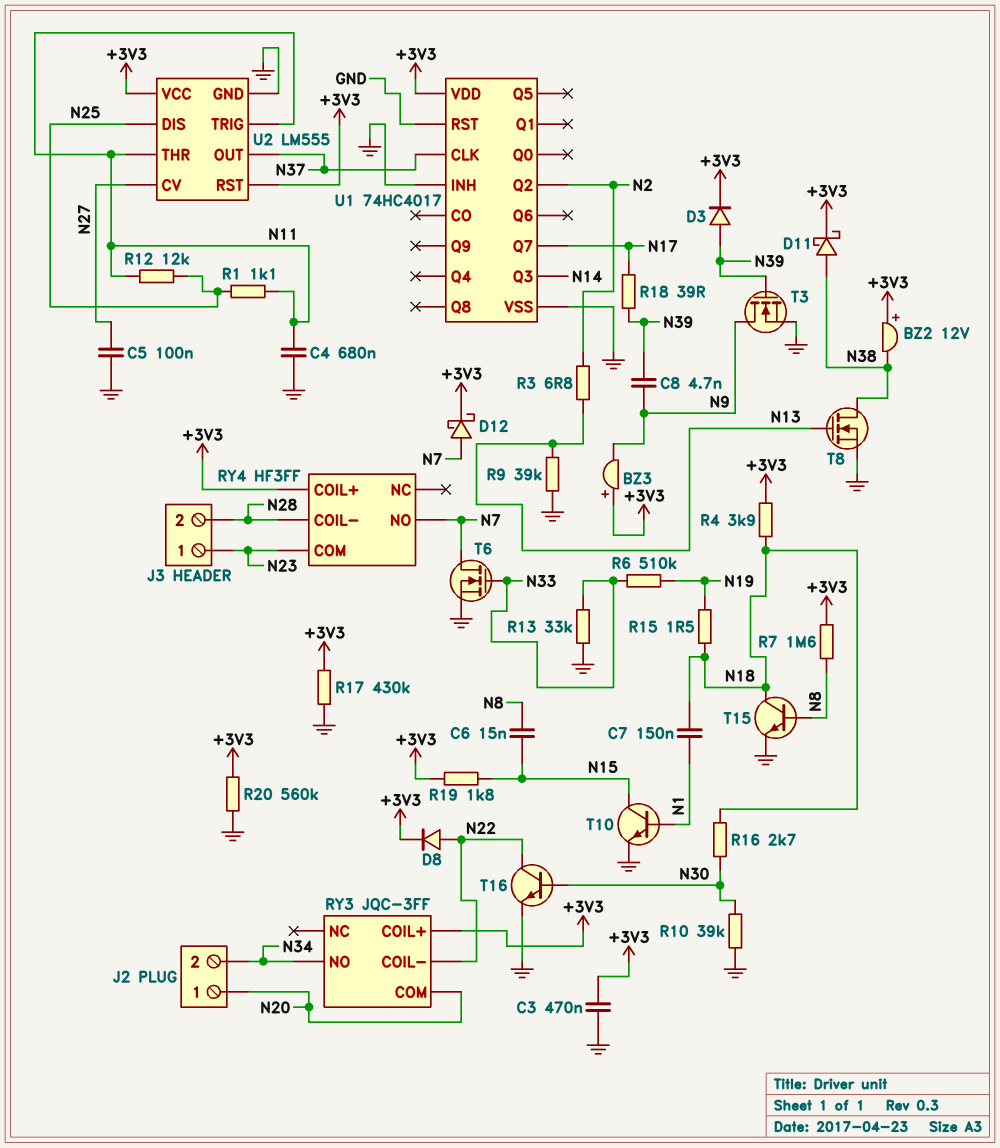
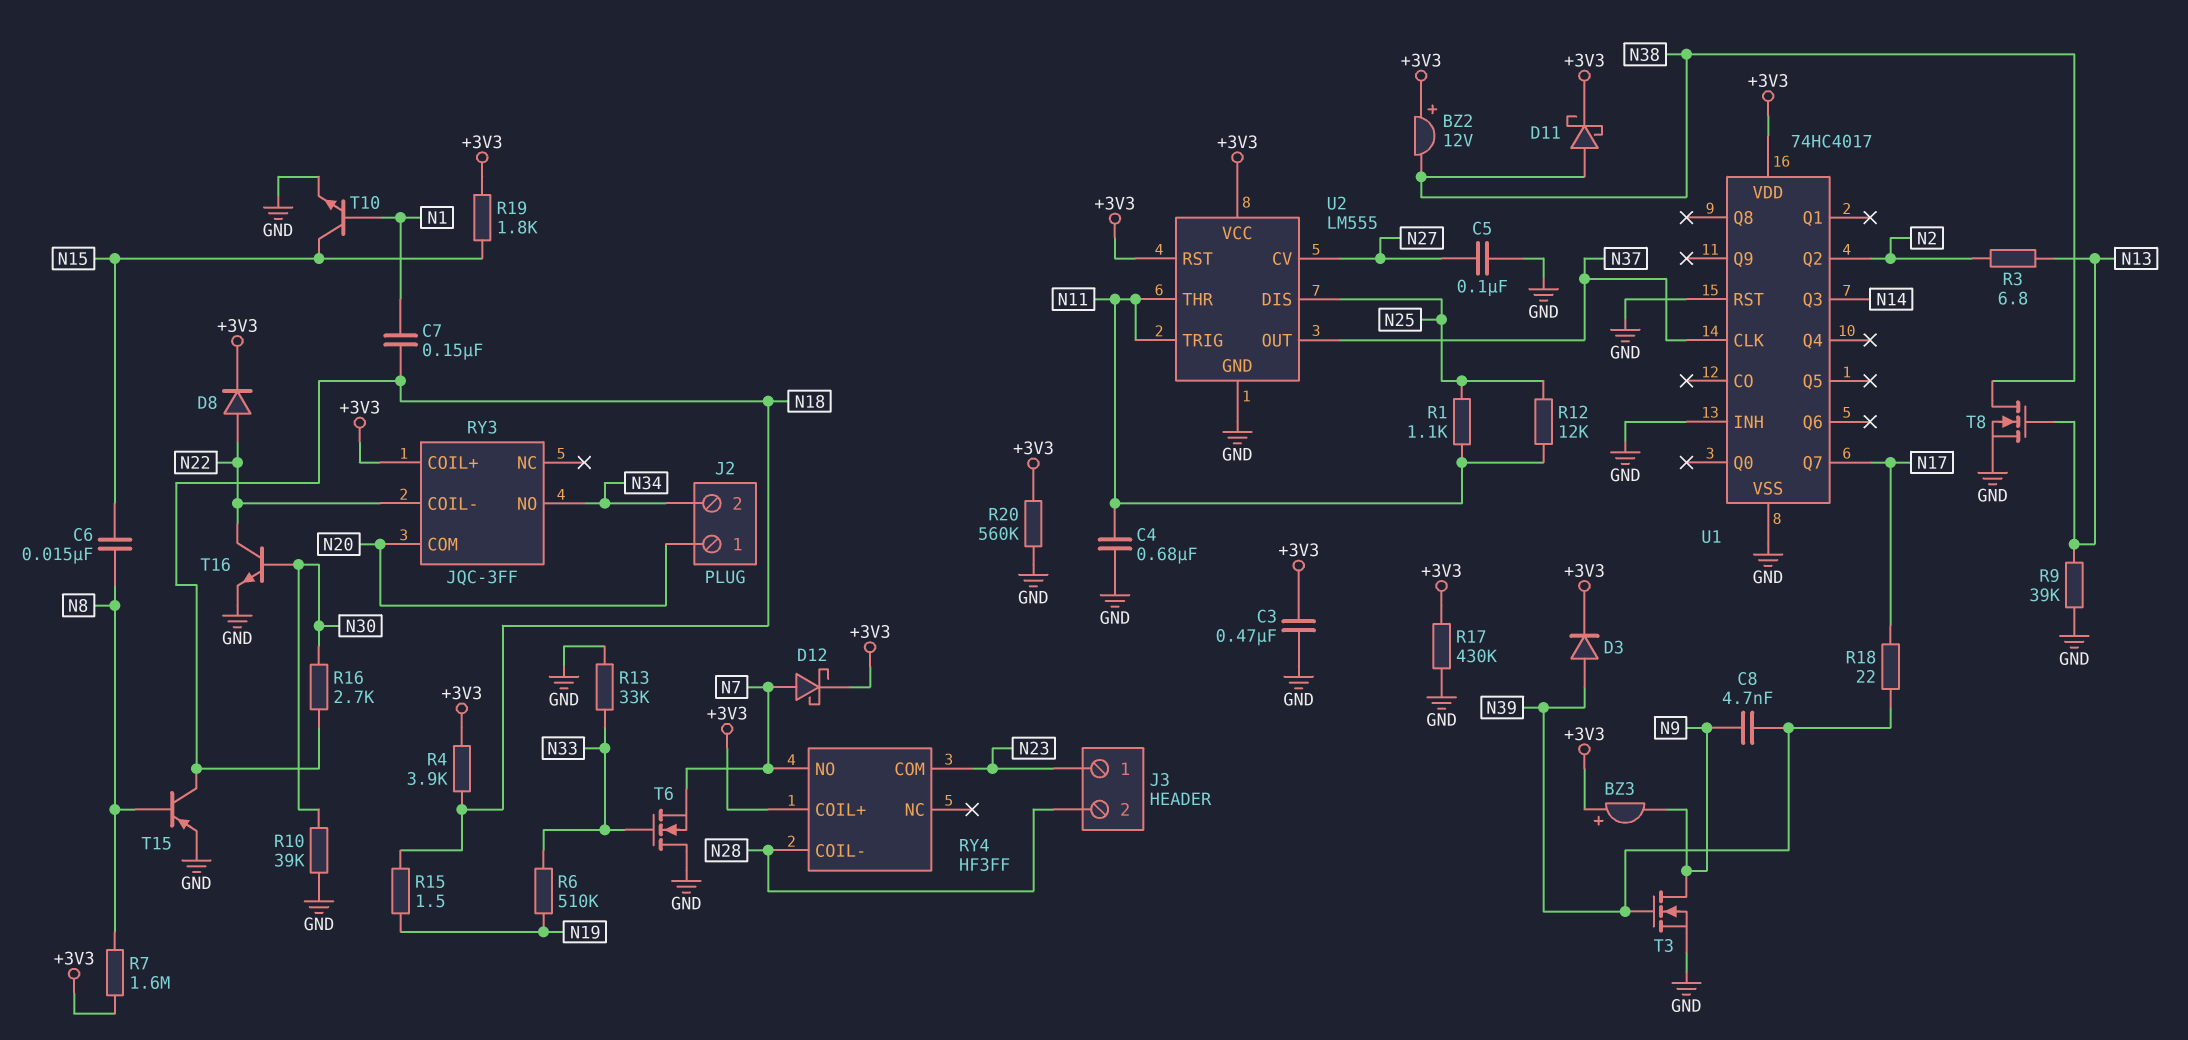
R18: 39 (N17, N39) -> 22 (N17, N39)
T6: NMOS (G N33, D N7, S GND) -> NMOS (G N33, D GND, S N7)
T15: NPN (B N8, C N18, E GND) -> PNP (B N8, C N18, E GND)

